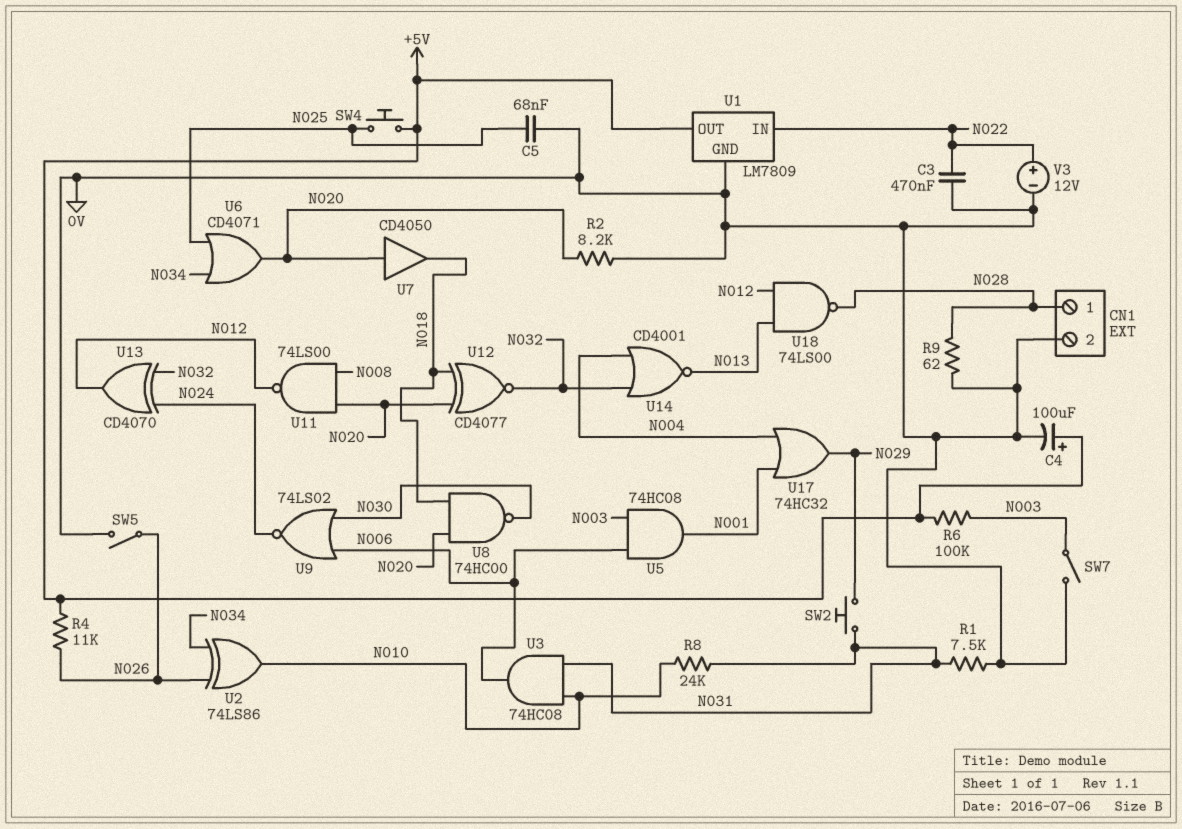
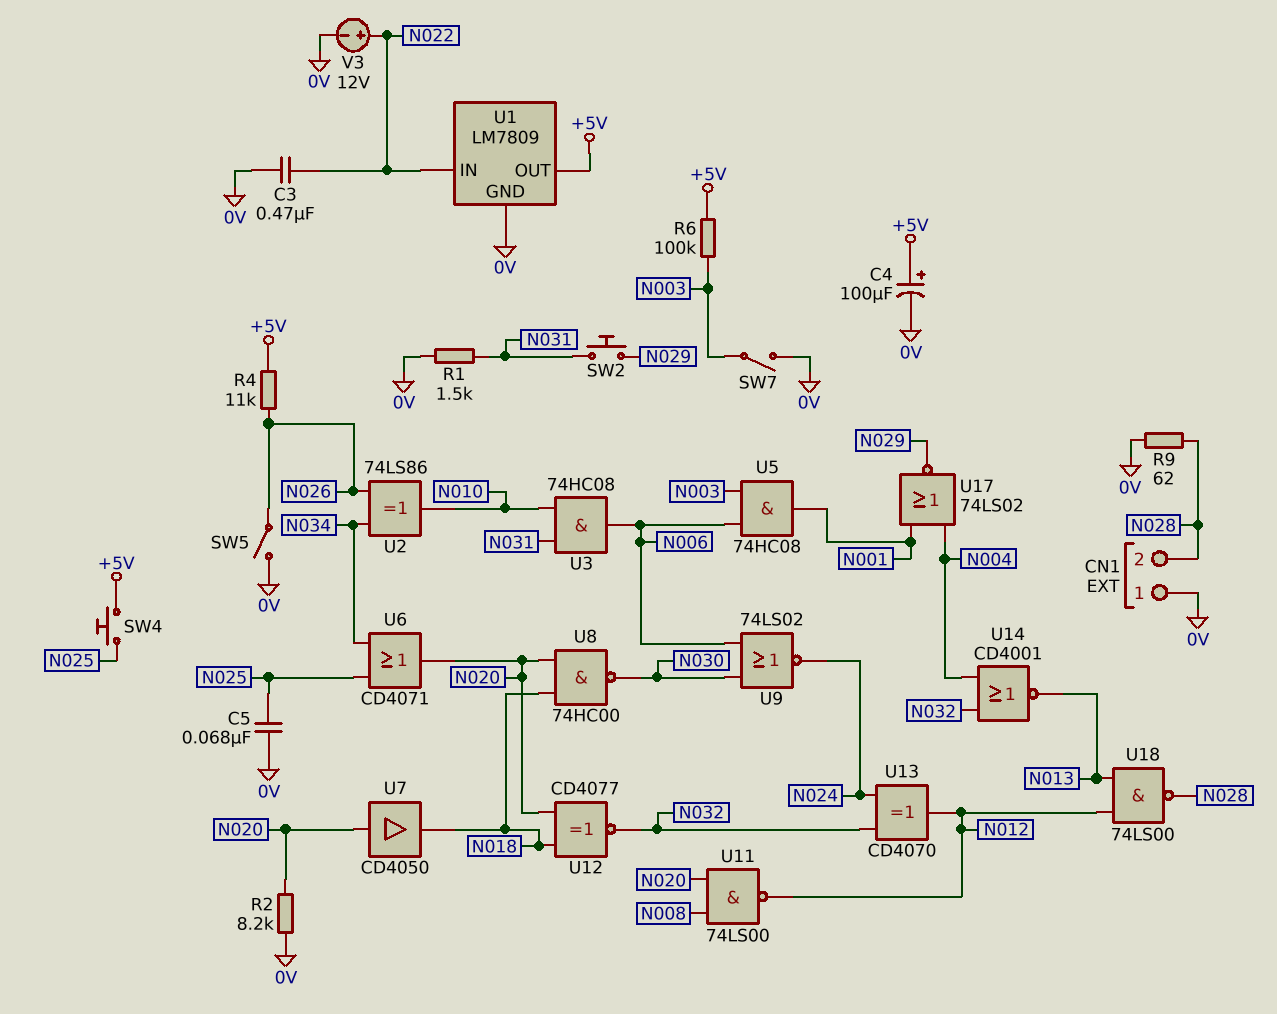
CN1 pin 1: N028 -> 0V
CN1 pin 2: 0V -> N028
R1: 7.5k (0V, N031) -> 1.5k (0V, N031)
R8: 24k (N010, N031) -> none
U17: OR 74HC32 (in N001, in N004, out N029) -> NOR 74LS02 (in N001, in N004, out N029)

